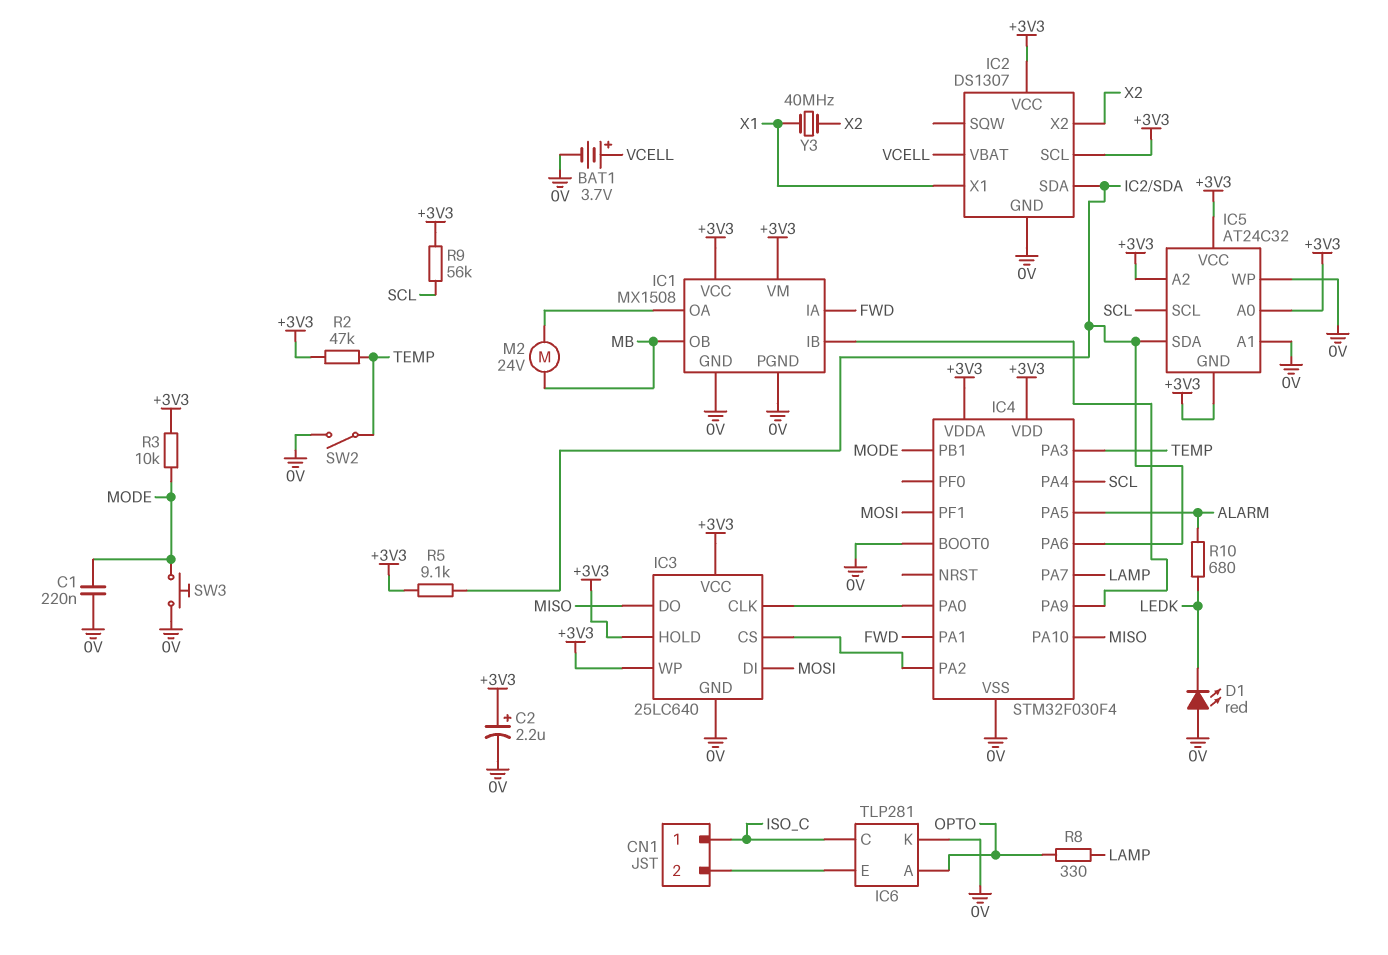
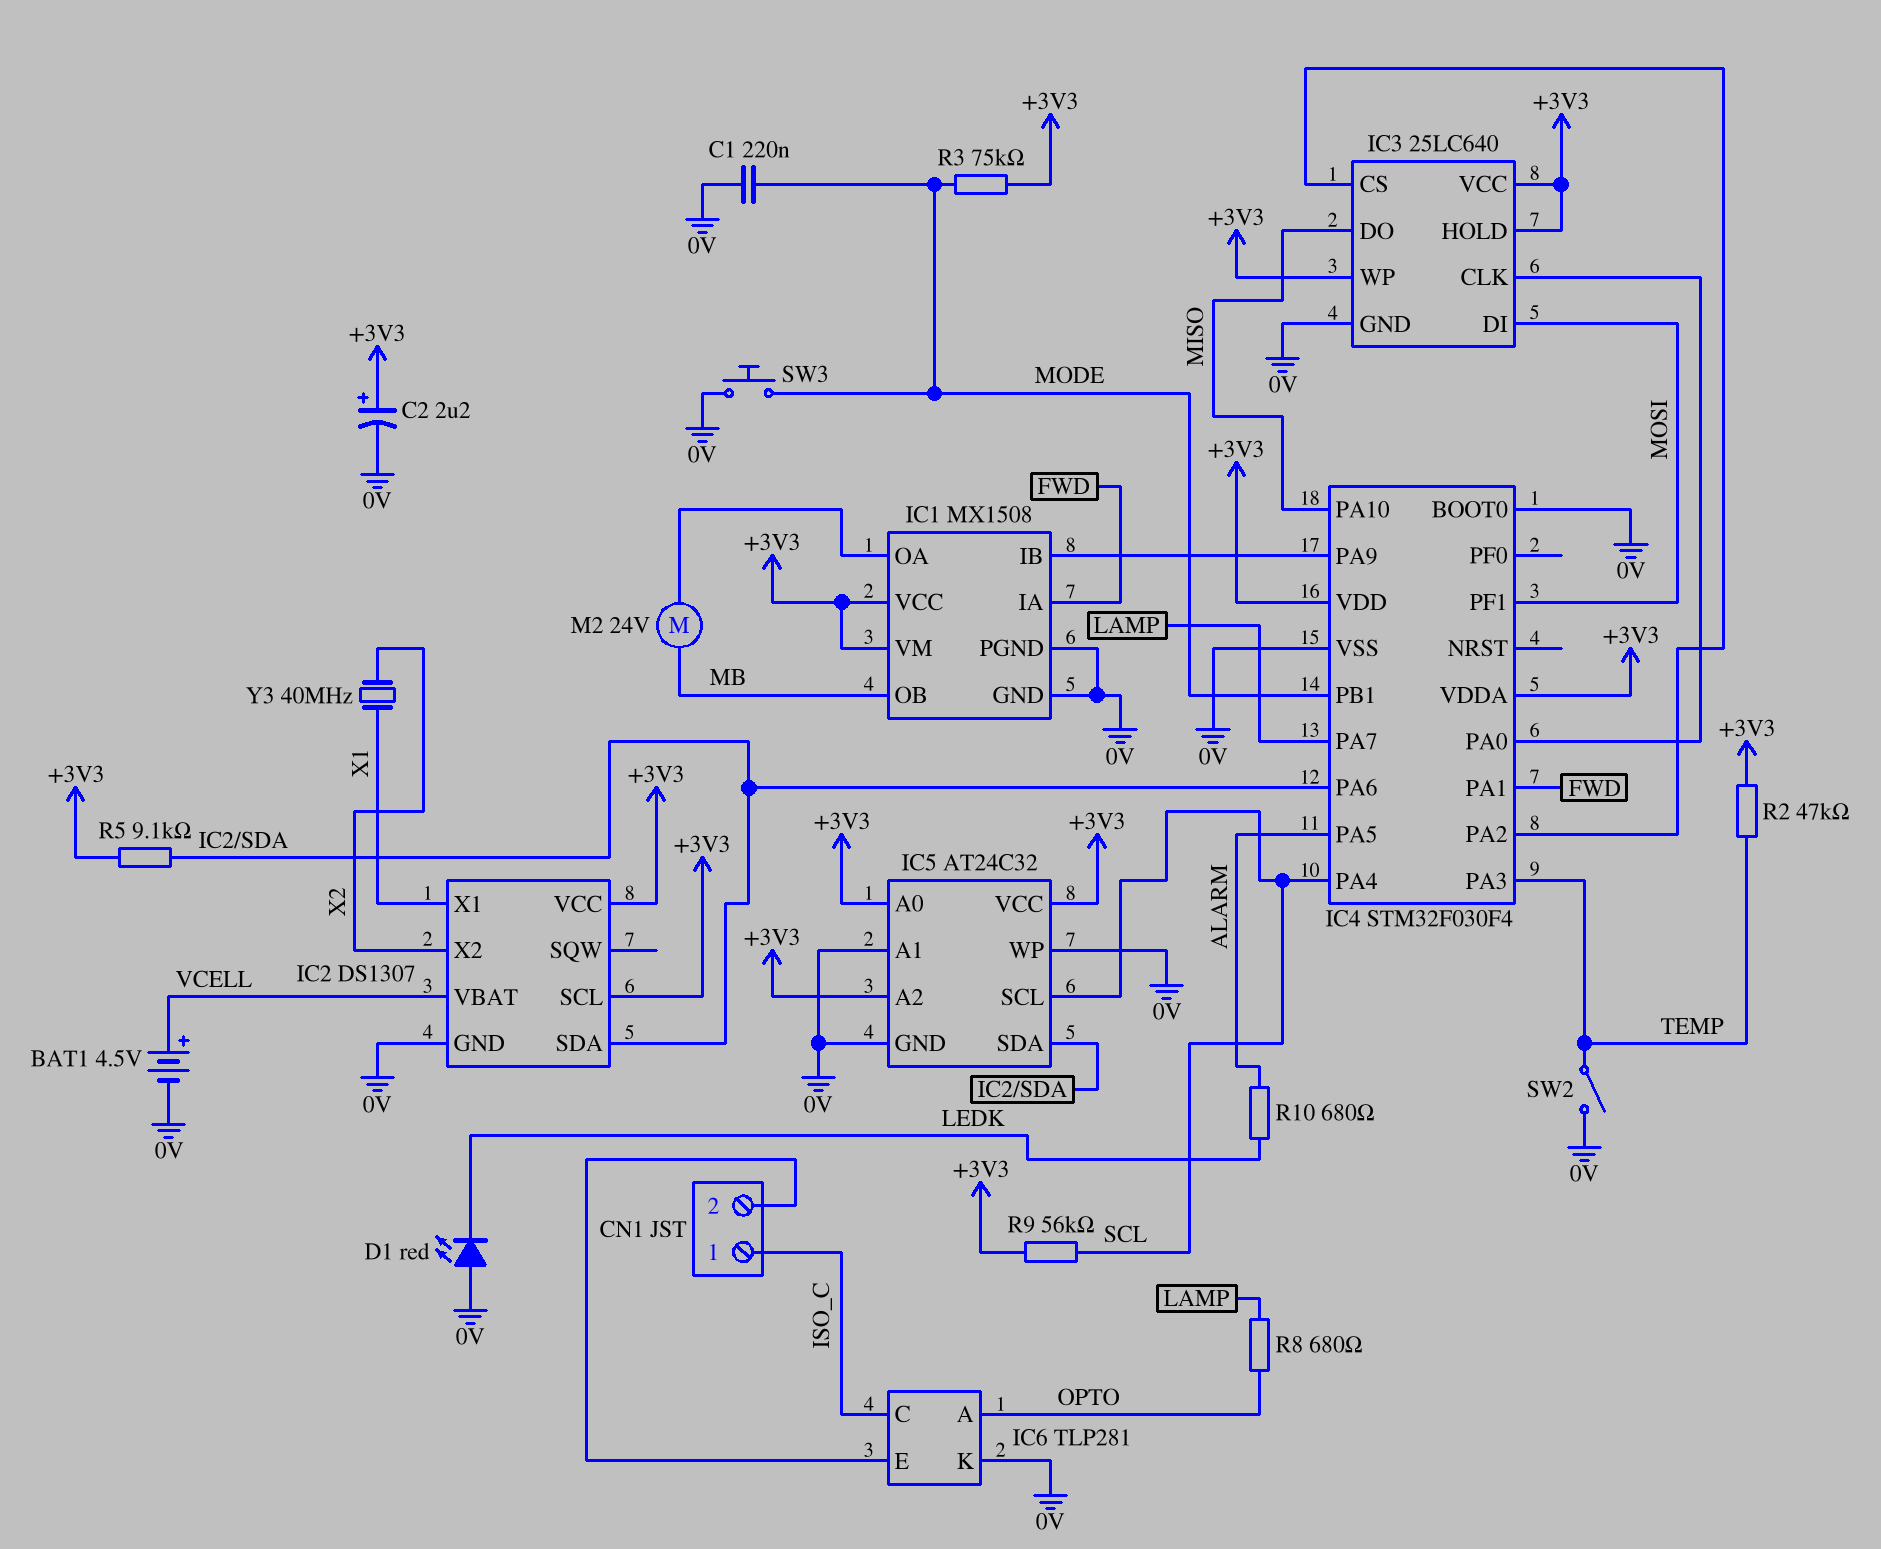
BAT1: 3.7V (plus VCELL, minus 0V) -> 4.5V (plus VCELL, minus 0V)
IC5 pin GND: +3V3 -> 0V
R3: 10k (+3V3, MODE) -> 75k (+3V3, MODE)
R8: 330 (LAMP, OPTO) -> 680 (LAMP, OPTO)

